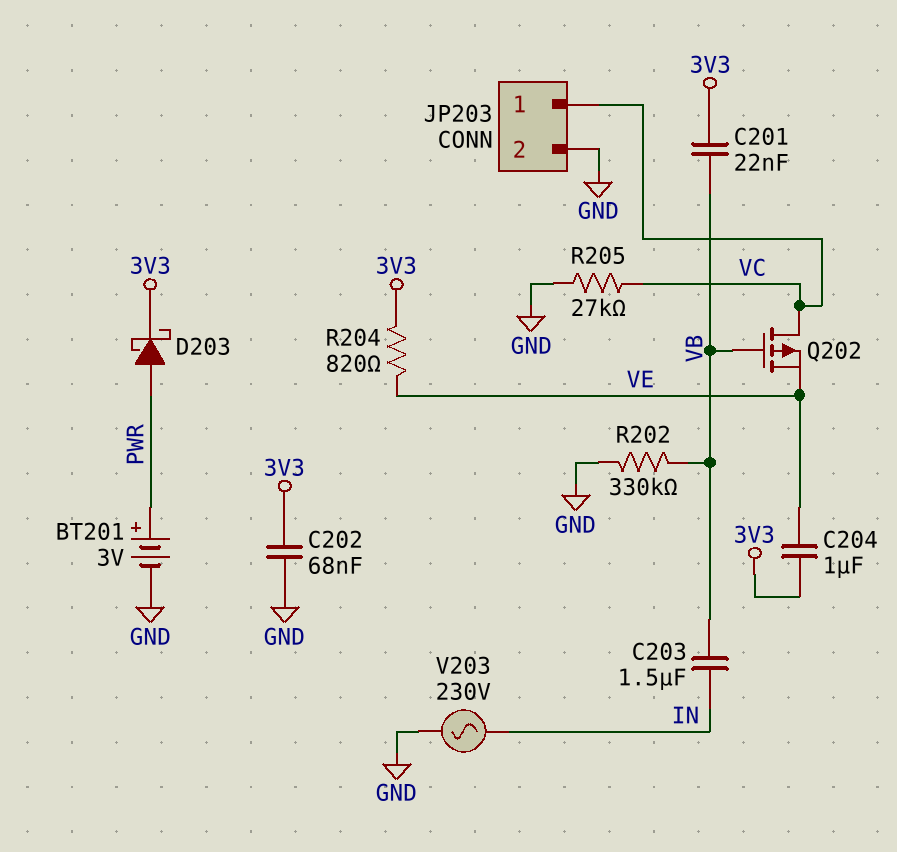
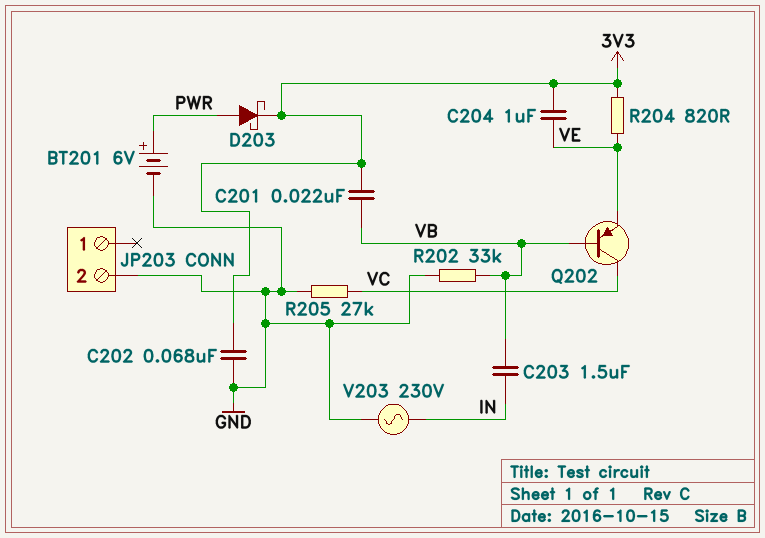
BT201: 3V (plus PWR, minus GND) -> 6V (plus PWR, minus GND)
JP203 pin 1: VC -> none
Q202: PMOS (G VB, D VC, S VE) -> PNP (B VB, C VC, E VE)
R202: 330k (GND, VB) -> 33k (GND, VB)

